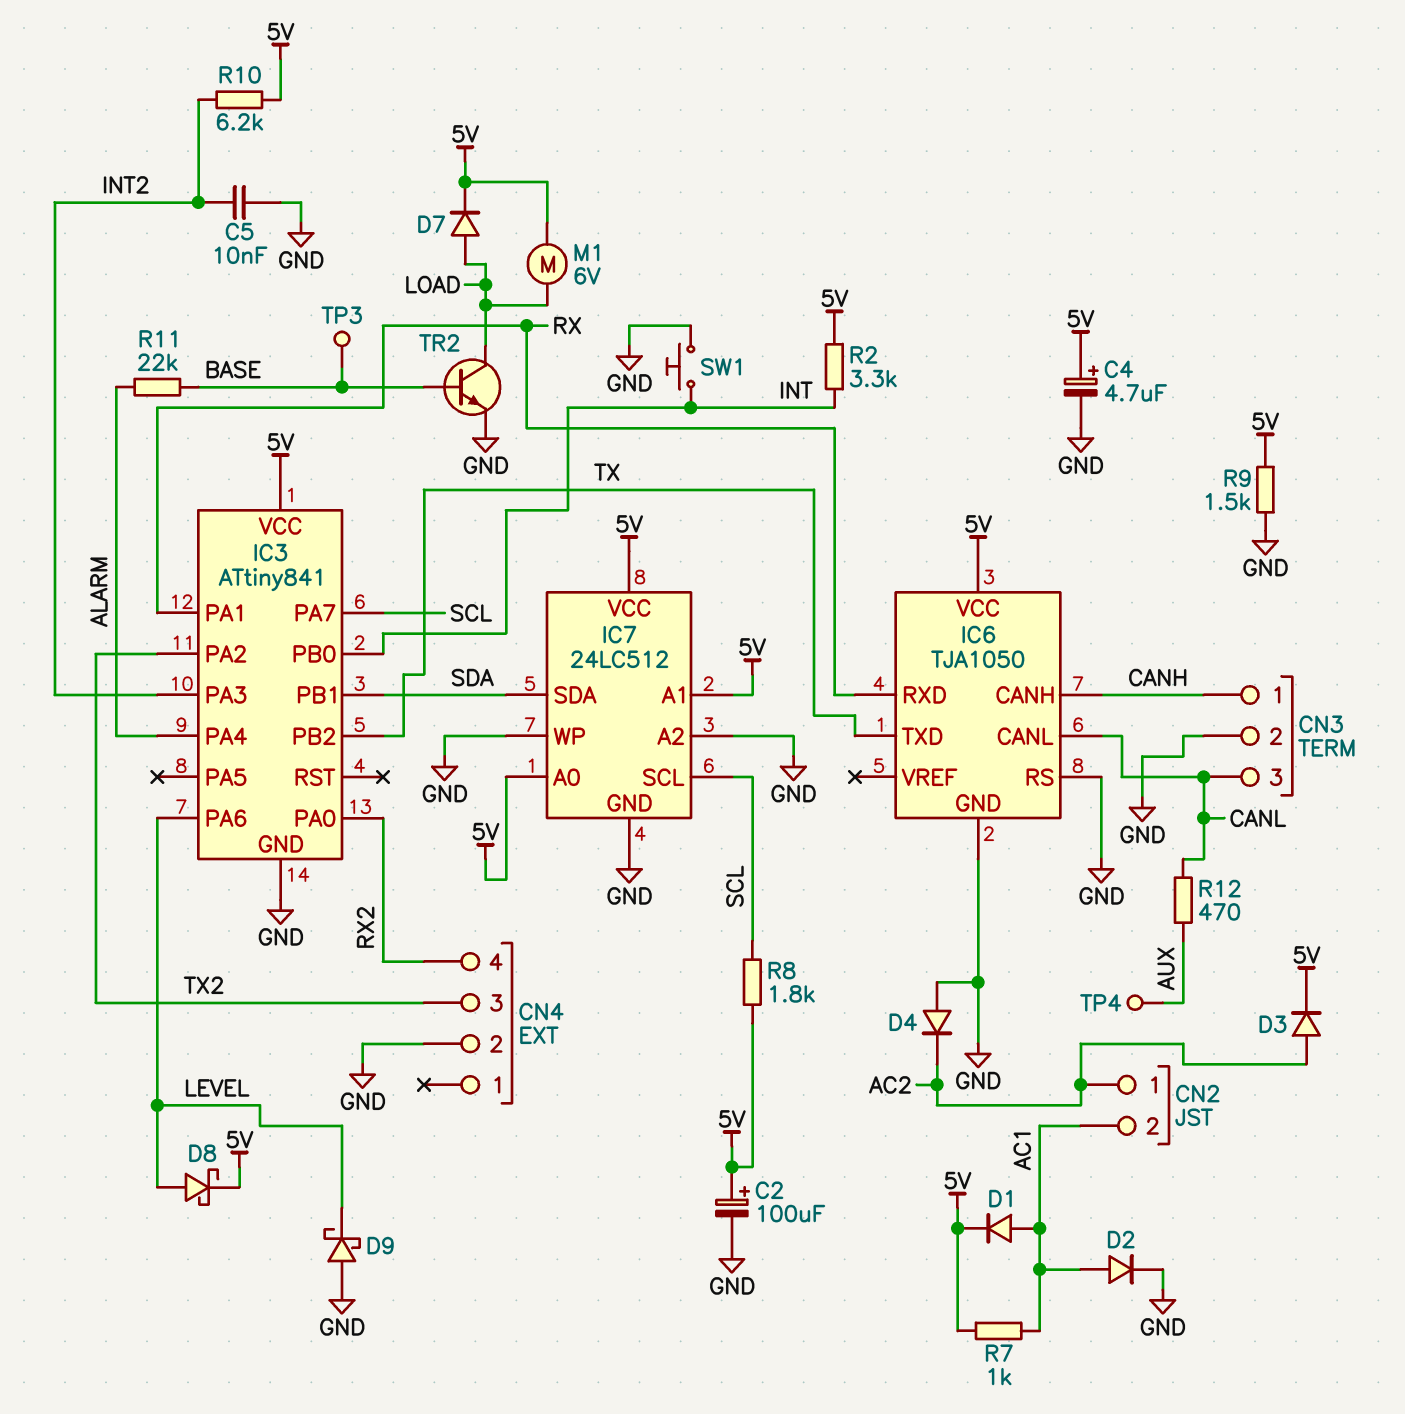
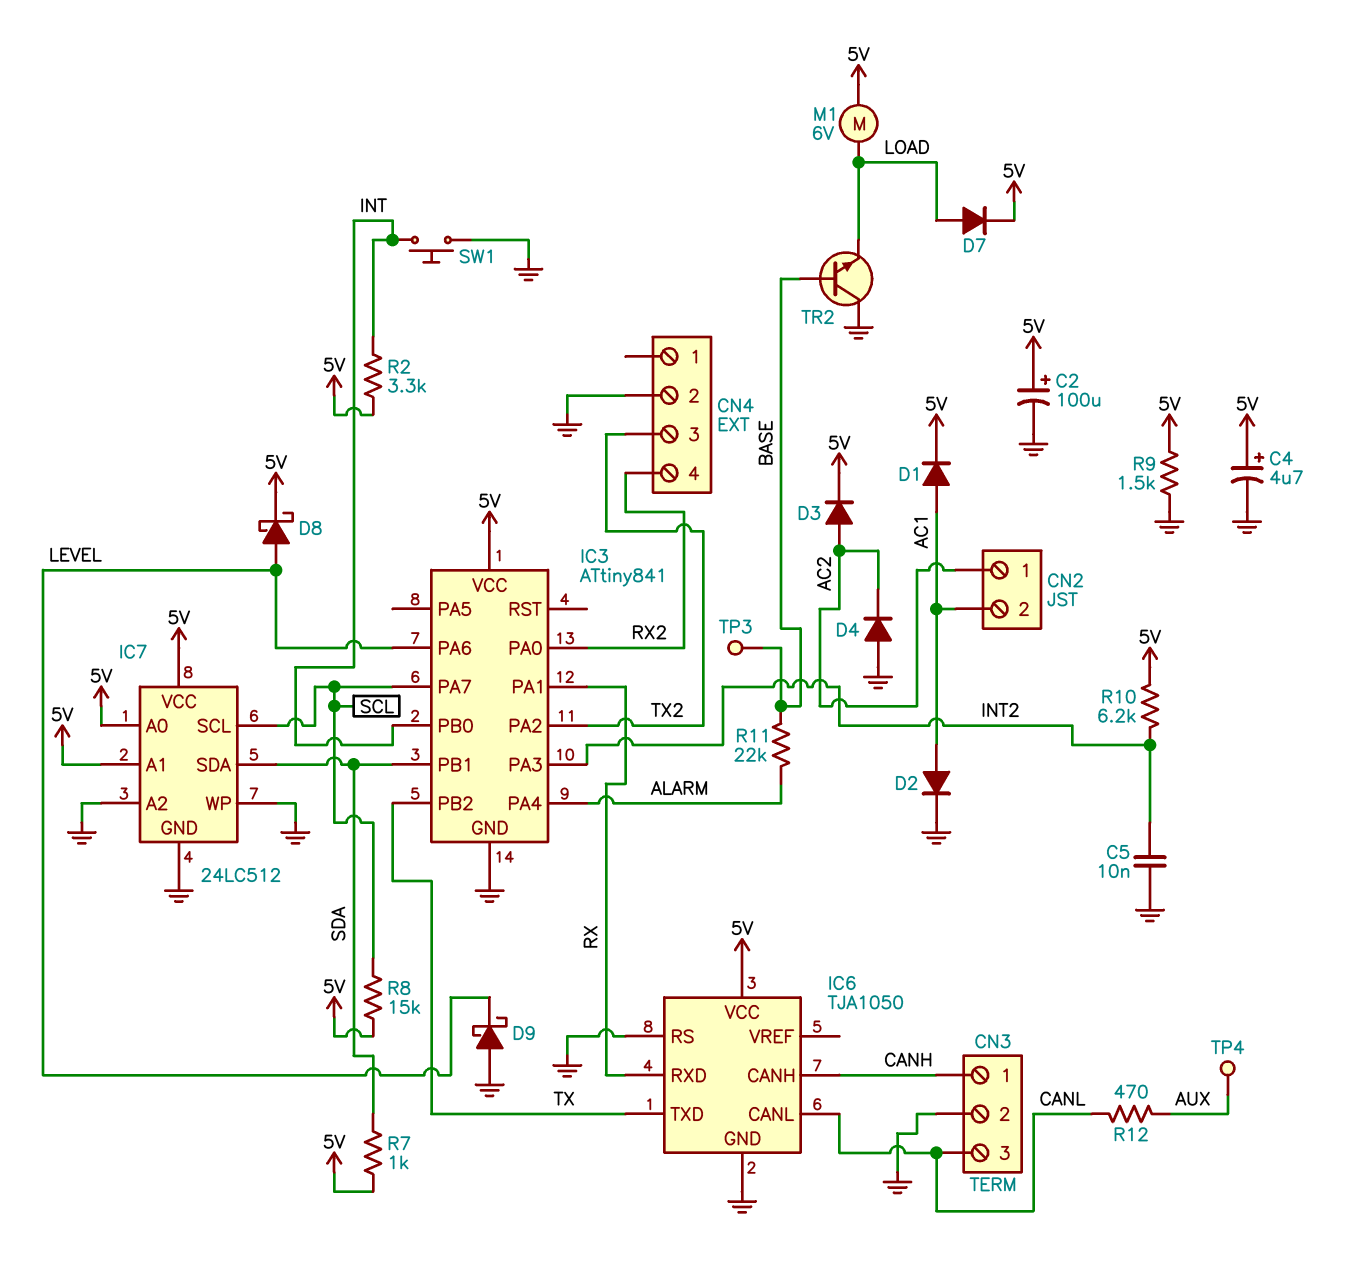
R7: 1k (5V, AC1) -> 1k (5V, SDA)
R8: 1.8k (5V, SCL) -> 15k (5V, SCL)
TR2: NPN (B BASE, C LOAD, E GND) -> NPN (B BASE, C GND, E LOAD)

